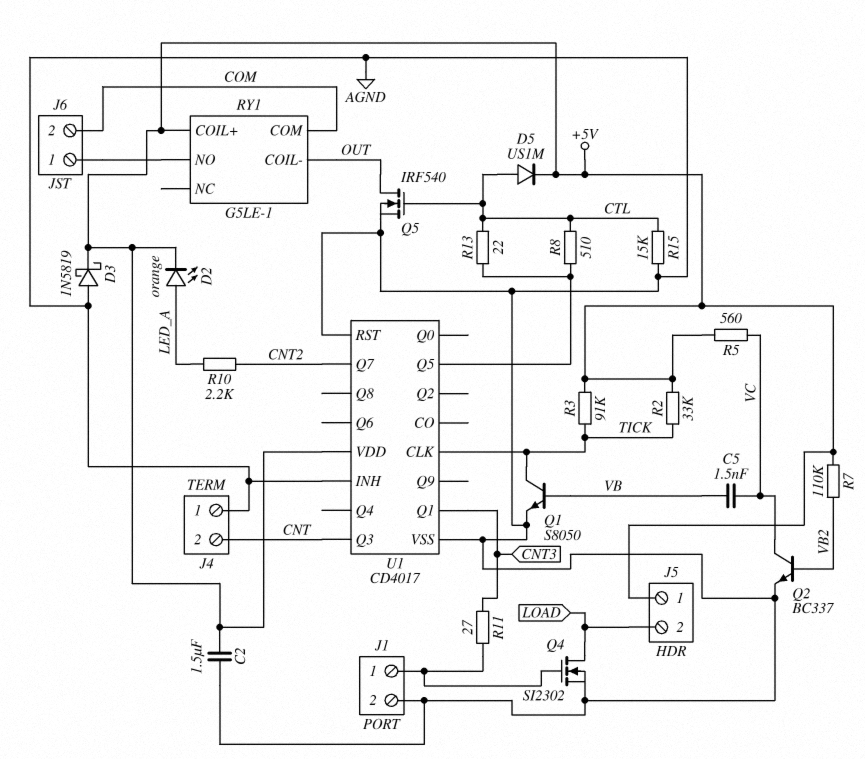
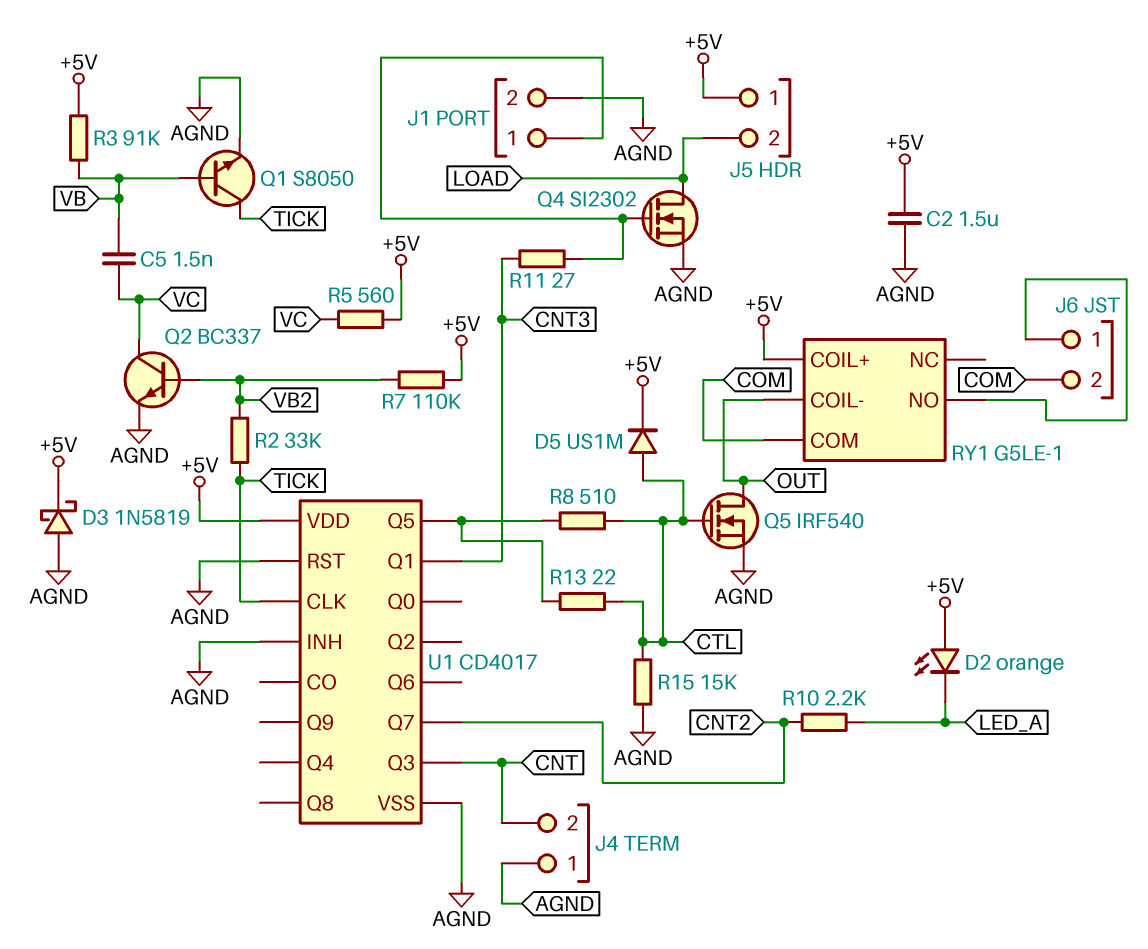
D2: LED orange (A LED_A, K +5V) -> LED orange (A +5V, K LED_A)
R2: 33k (+5V, TICK) -> 33k (TICK, VB2)
R3: 91k (+5V, TICK) -> 91k (+5V, VB)

